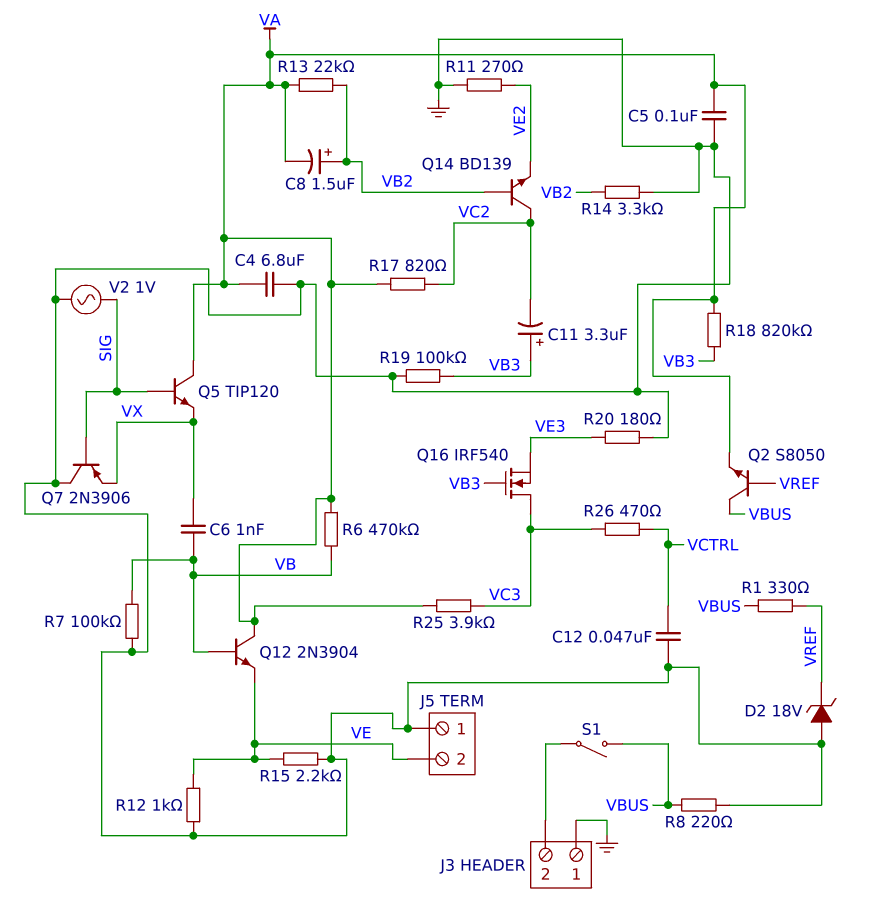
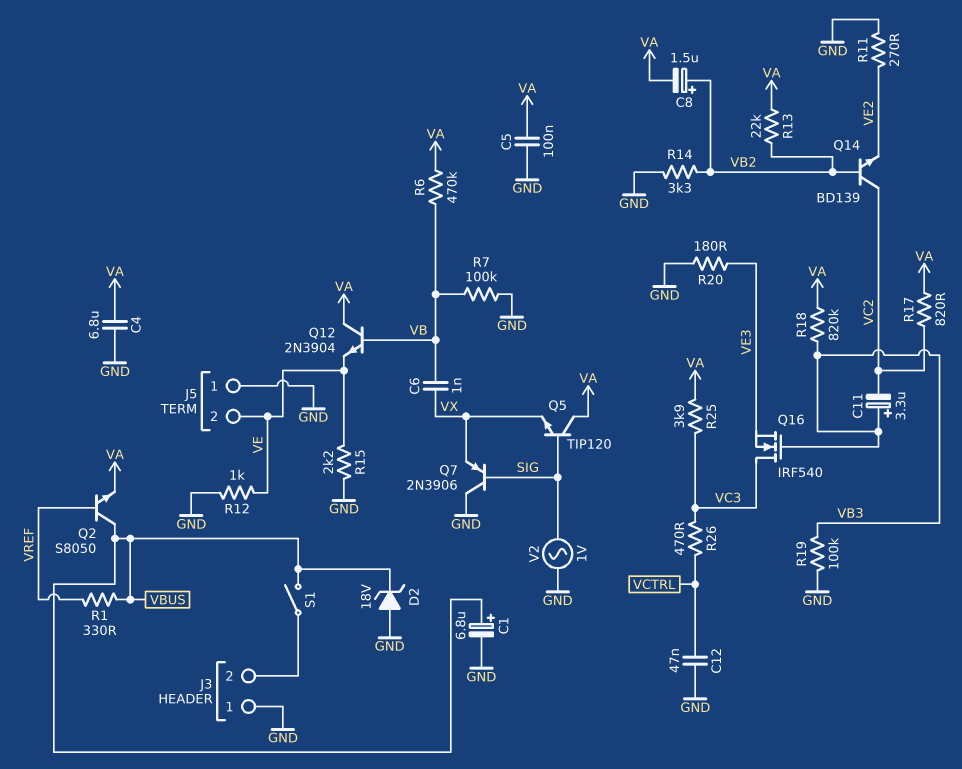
C1: none -> 6.8uF (plus VBUS, minus GND)
D2: zener 18V (A GND, K VREF) -> zener 18V (A GND, K VBUS)
R8: 220 (GND, VBUS) -> none

